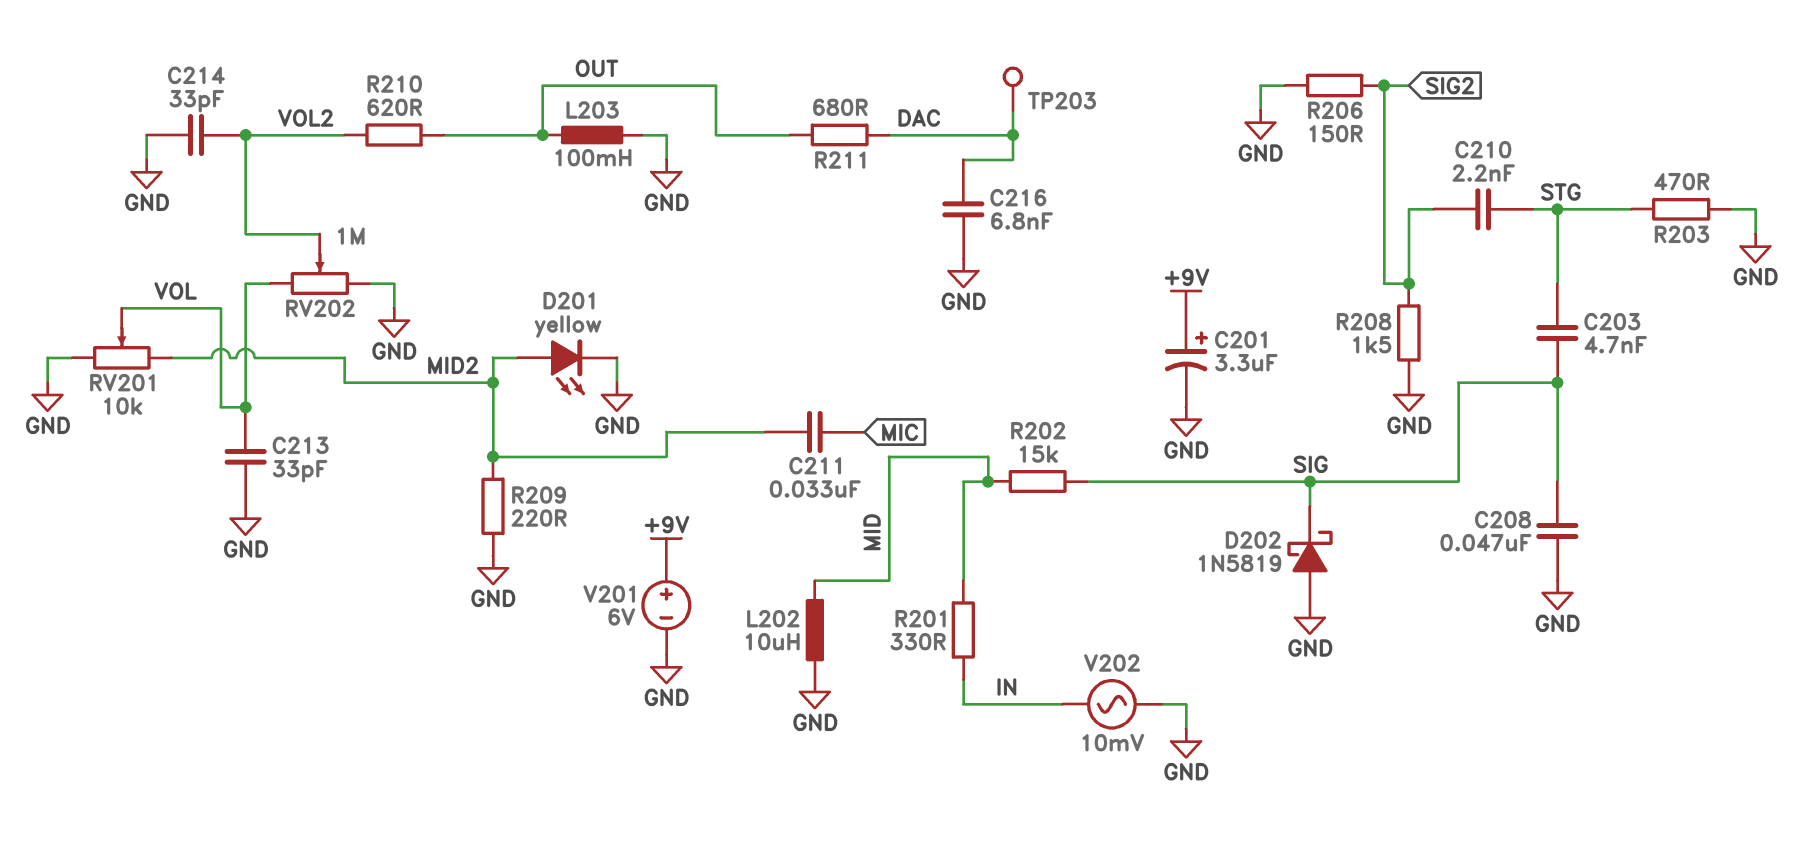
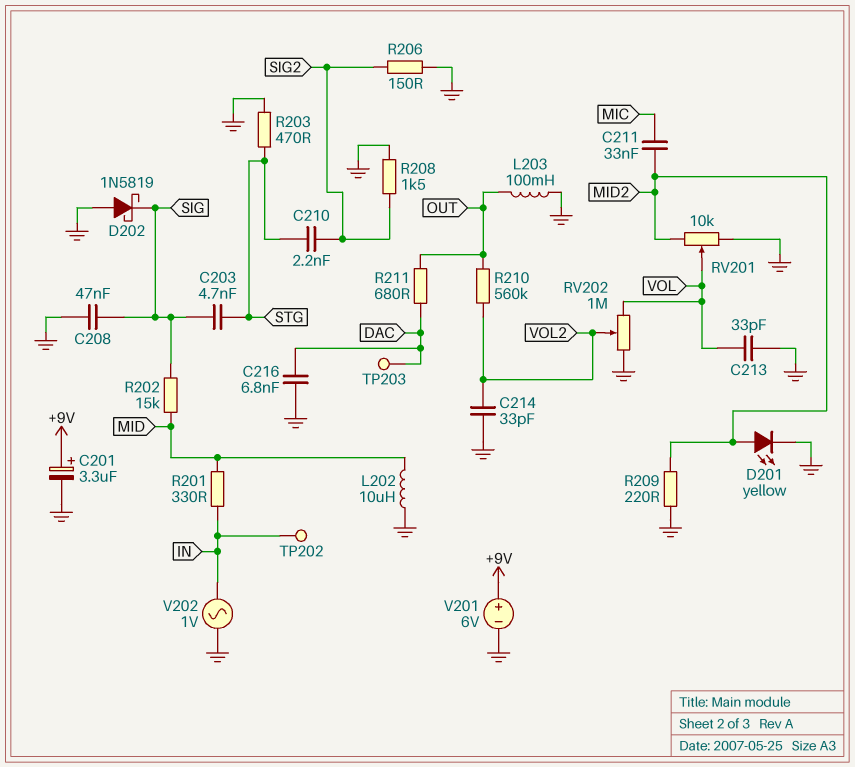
R210: 620 (OUT, VOL2) -> 560k (OUT, VOL2)
TP202: none -> test point (IN)
V202: AC 10mV (GND, IN) -> AC 1V (GND, IN)

